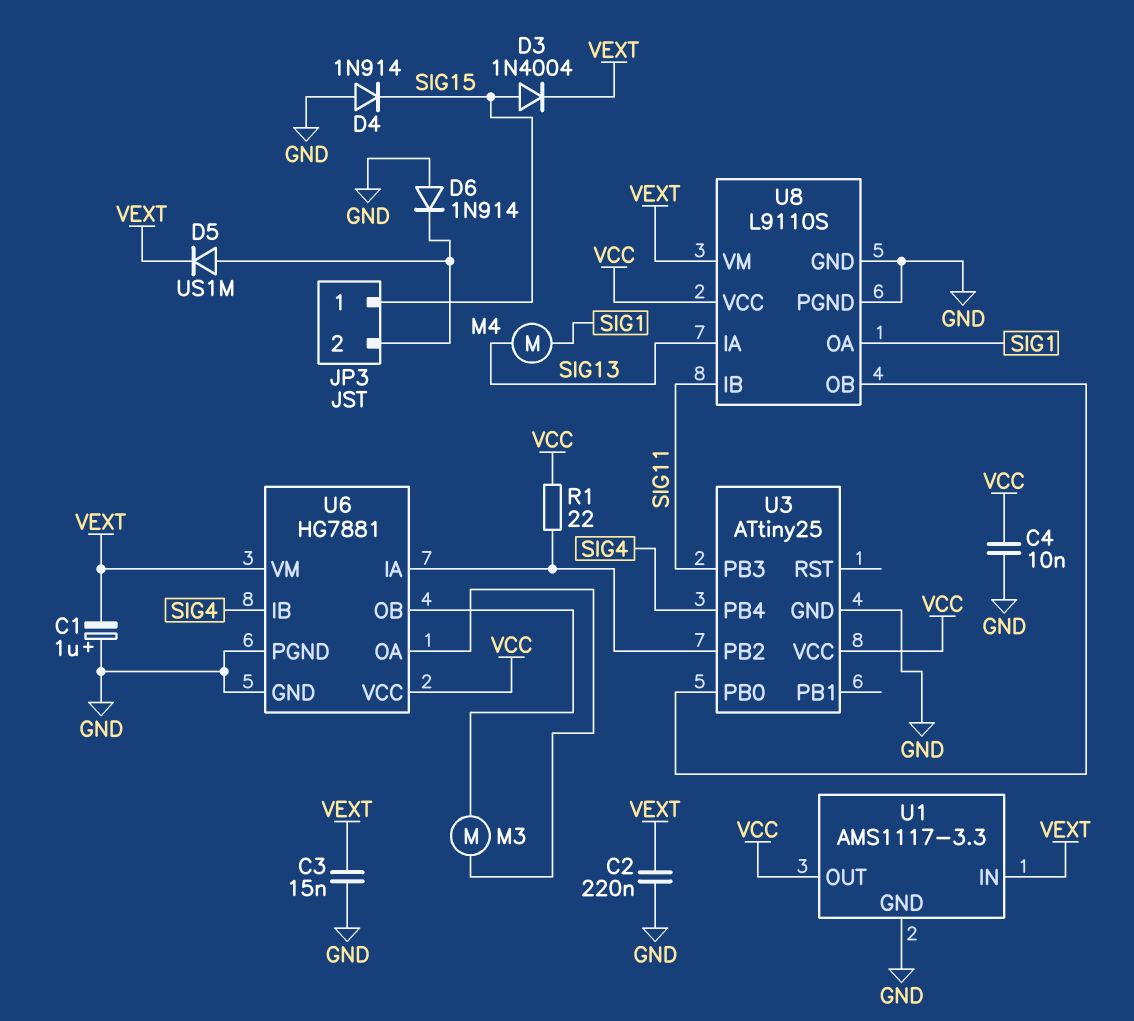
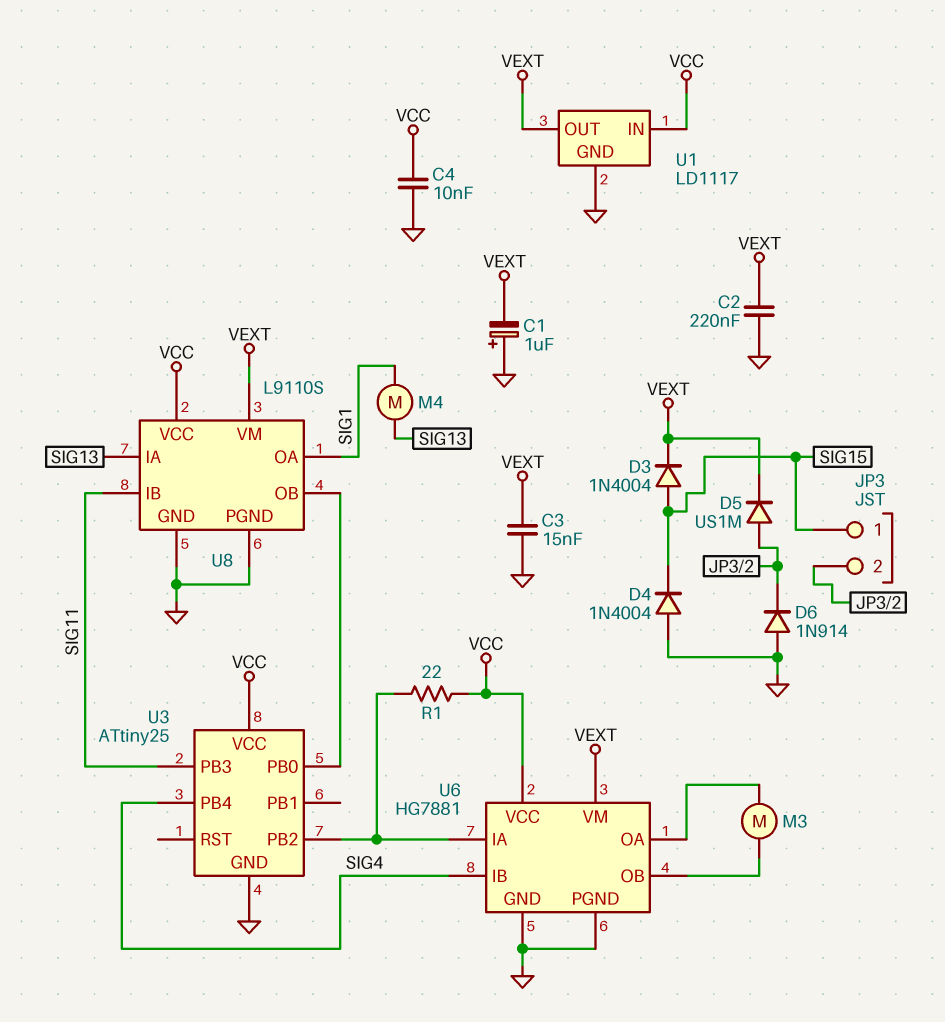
D4: diode 1N914 (A GND, K SIG15) -> diode 1N4004 (A GND, K SIG15)
U1: AMS1117-3.3 -> LD1117
U1 pin IN: VEXT -> VCC
U1 pin OUT: VCC -> VEXT

